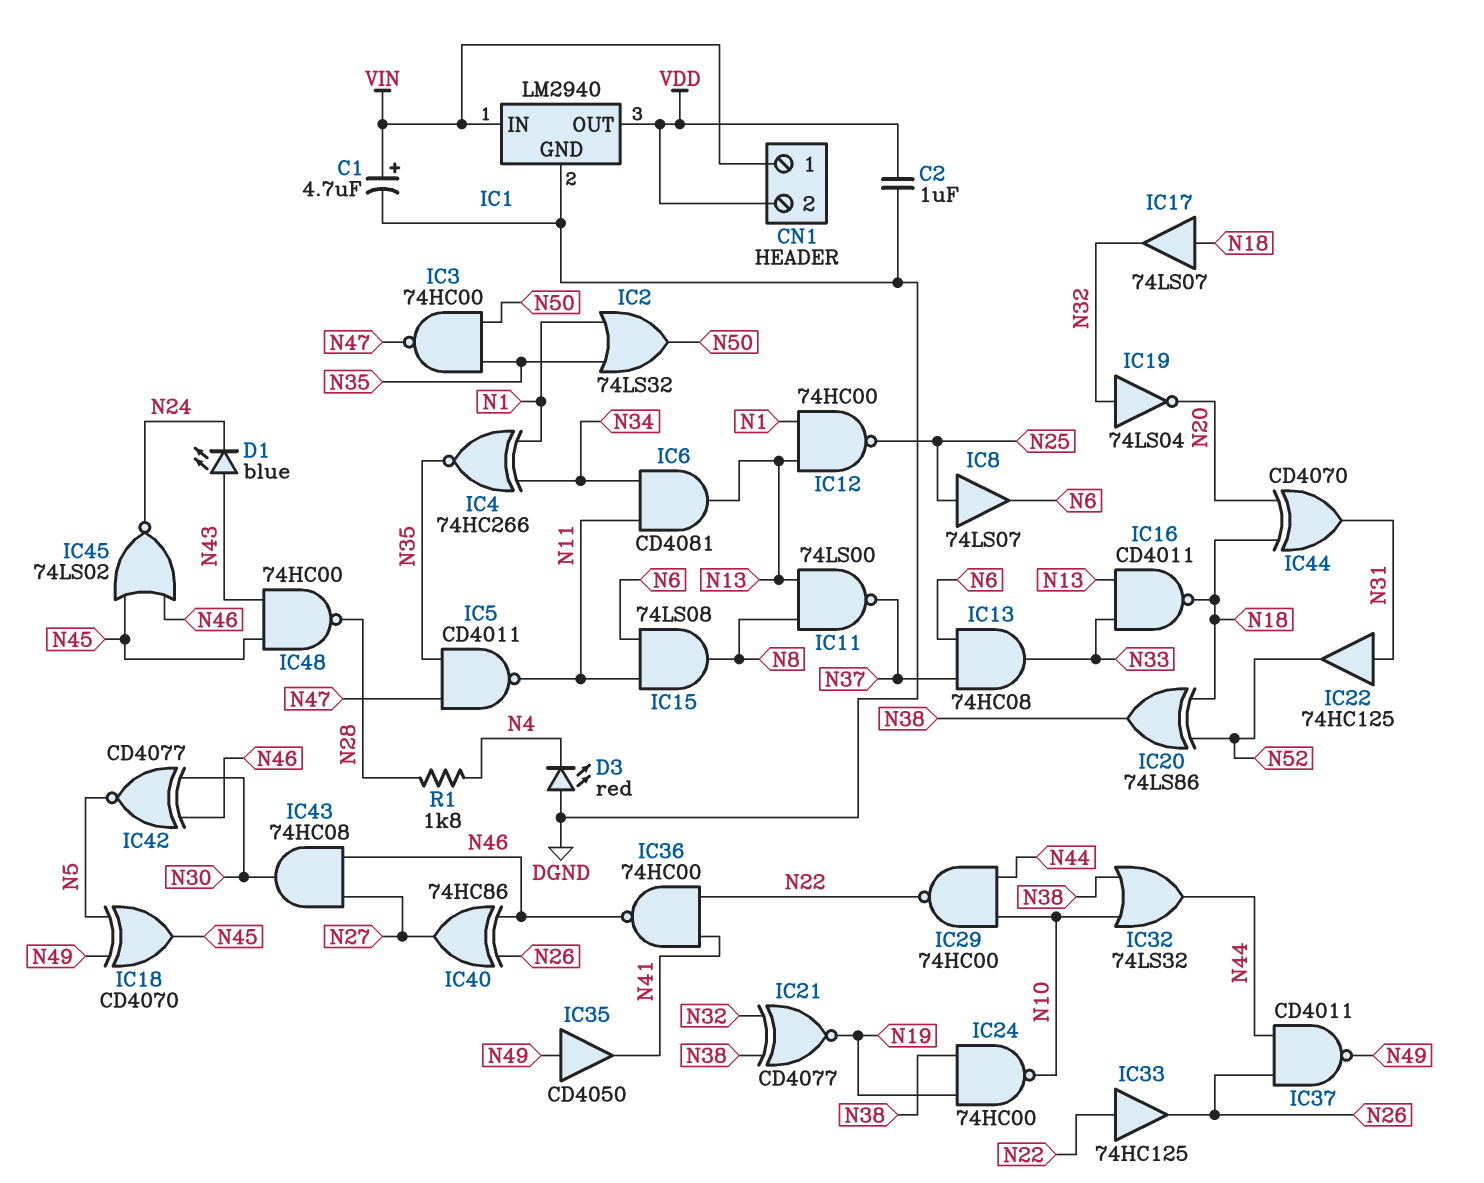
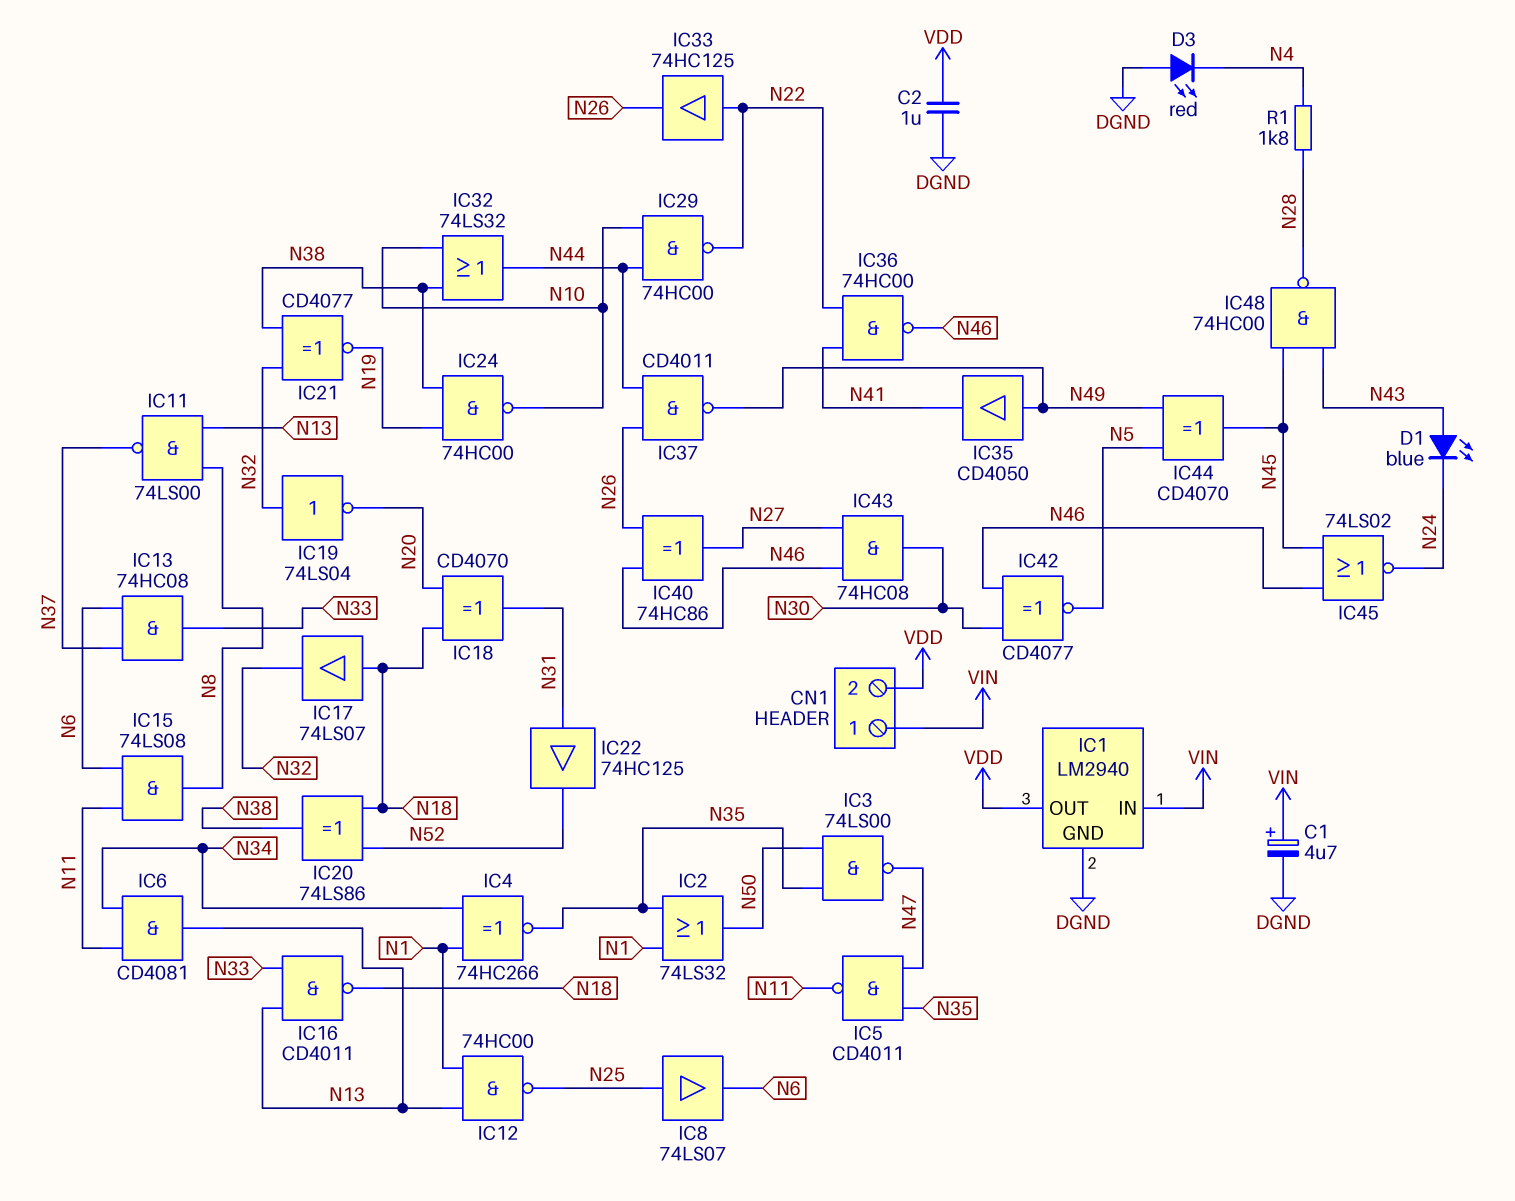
IC3: NAND 74HC00 (in N35, in N50, out N47) -> NAND 74LS00 (in N35, in N50, out N47)
IC18: XOR CD4070 (in N5, in N49, out N45) -> XOR CD4070 (in N18, in N20, out N31)
IC44: XOR CD4070 (in N18, in N20, out N31) -> XOR CD4070 (in N5, in N49, out N45)

